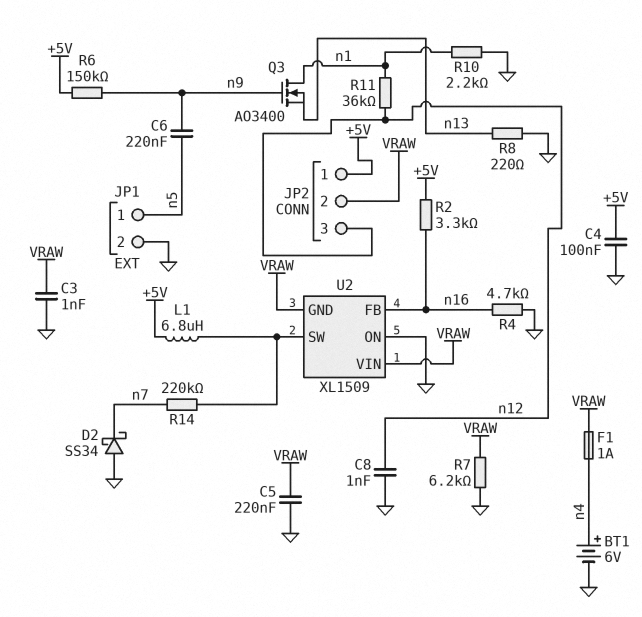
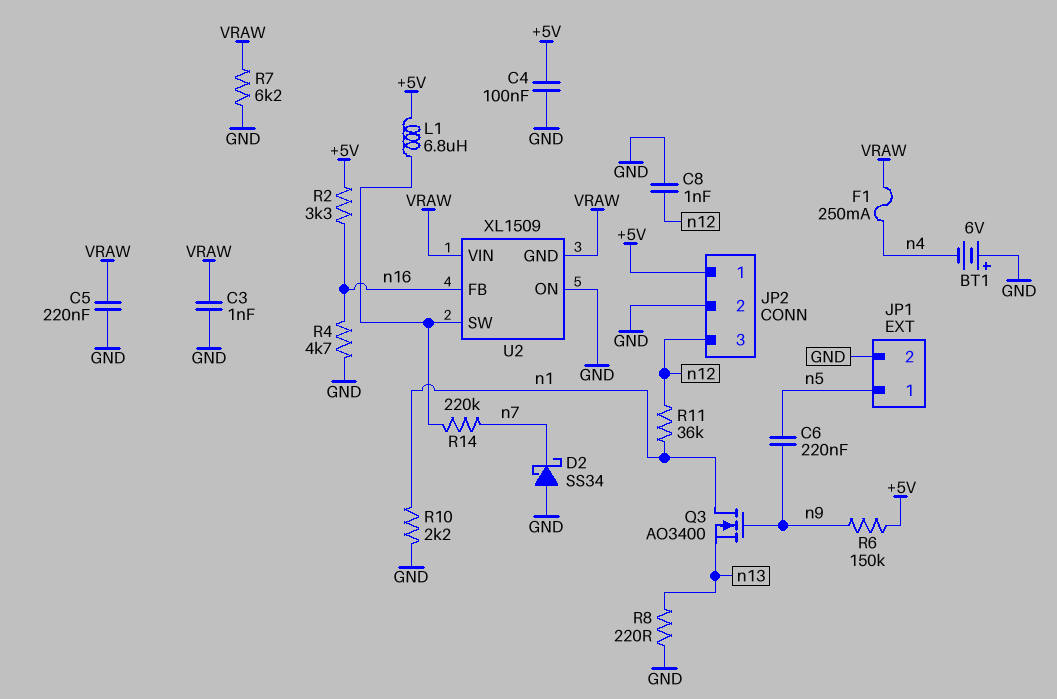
BT1: 6V (plus n4, minus GND) -> 6V (plus GND, minus n4)
F1: 1A (VRAW, n4) -> 250mA (VRAW, n4)
JP2 pin 2: VRAW -> GND

